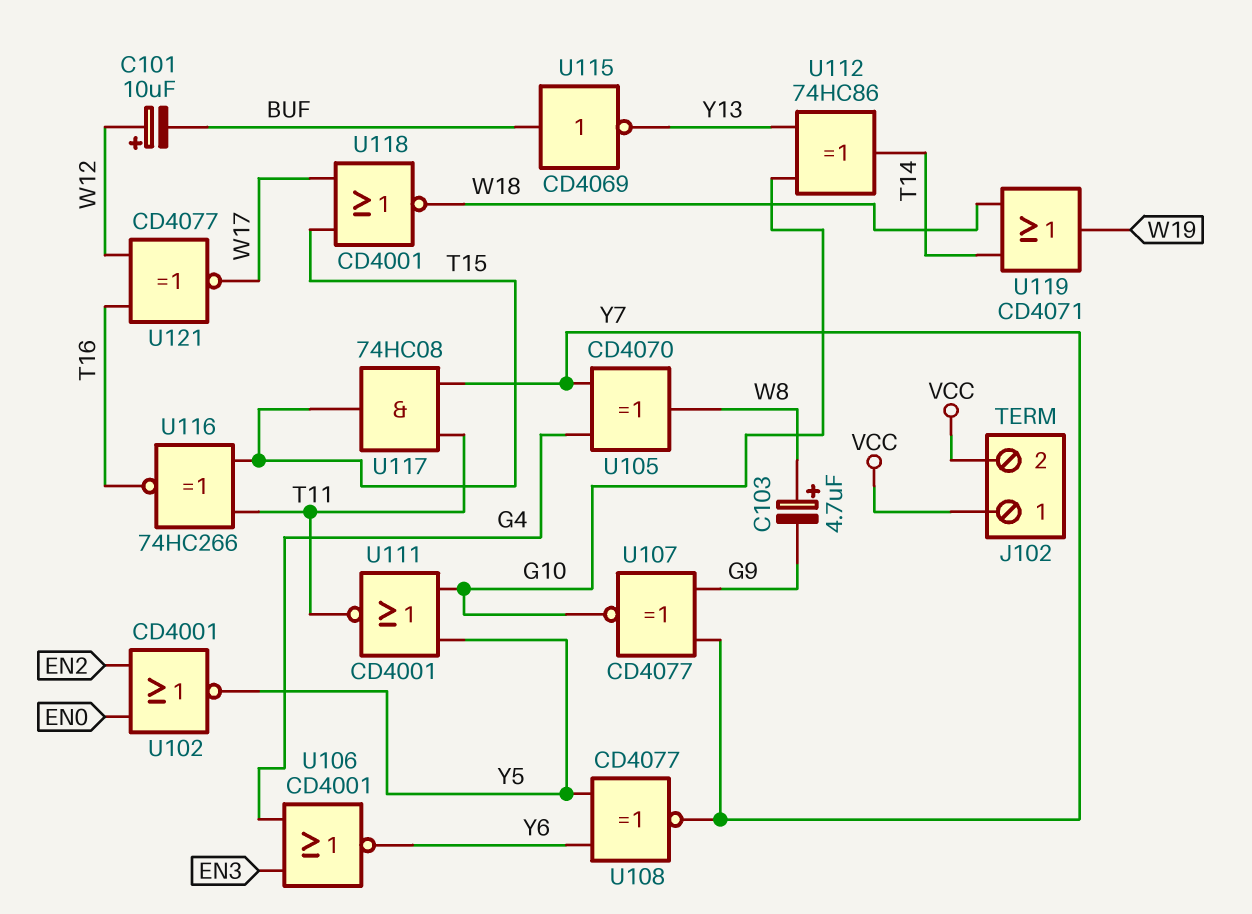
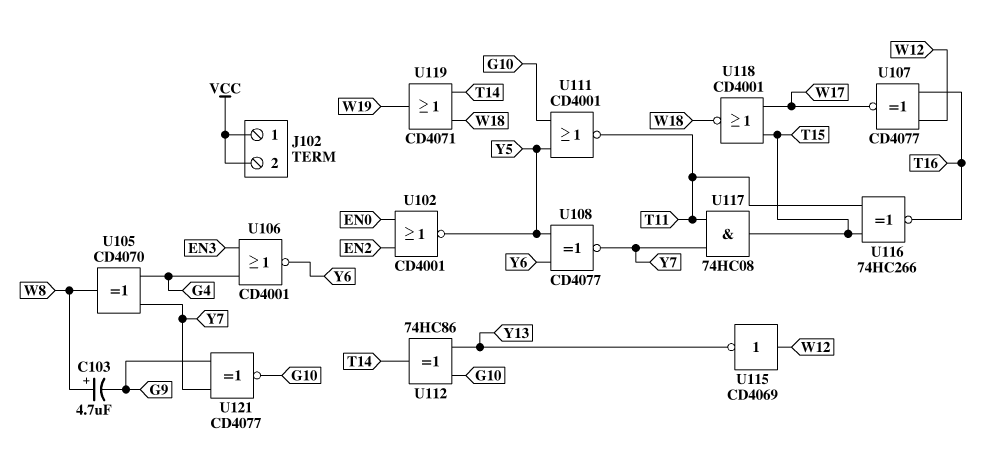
C101: 10uF (plus W12, minus BUF) -> none
U107: XNOR CD4077 (in G9, in Y7, out G10) -> XNOR CD4077 (in T16, in W12, out W17)
U115: NOT CD4069 (in BUF, out Y13) -> NOT CD4069 (in W12, out Y13)
U121: XNOR CD4077 (in T16, in W12, out W17) -> XNOR CD4077 (in G9, in Y7, out G10)

